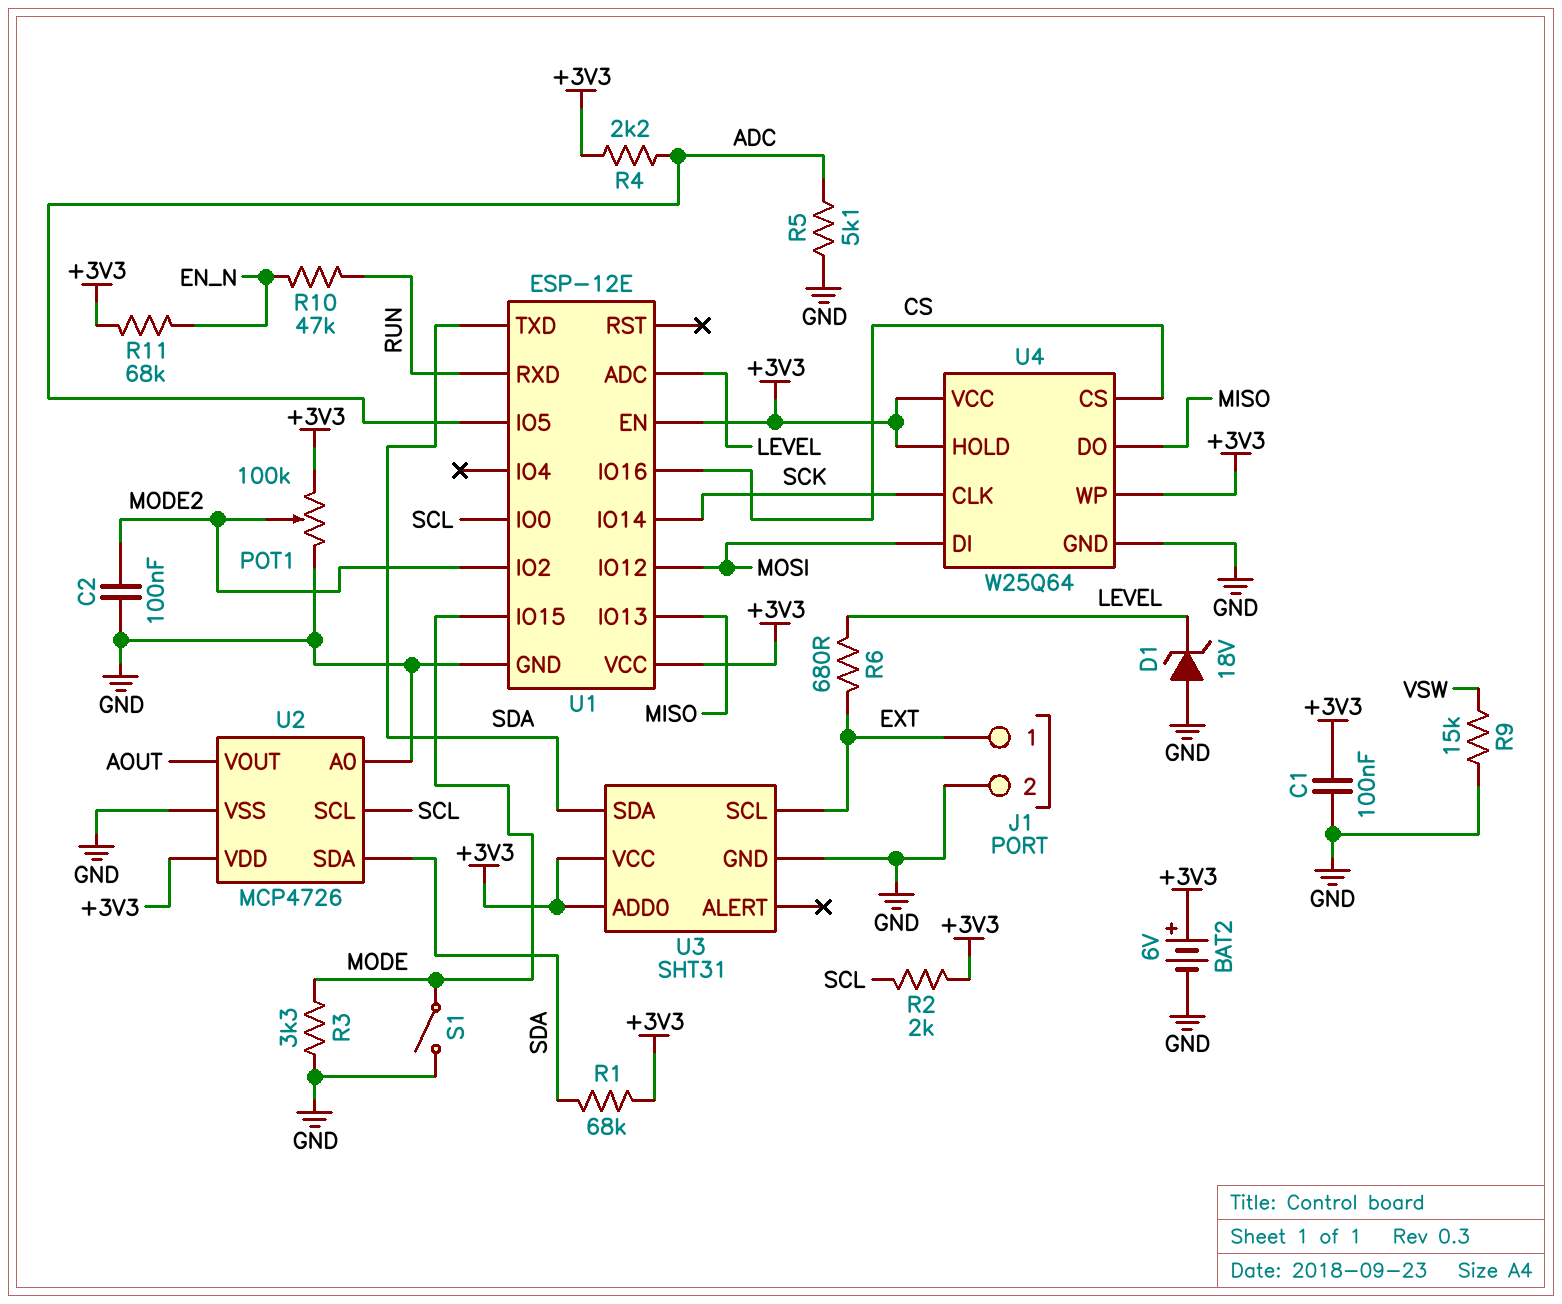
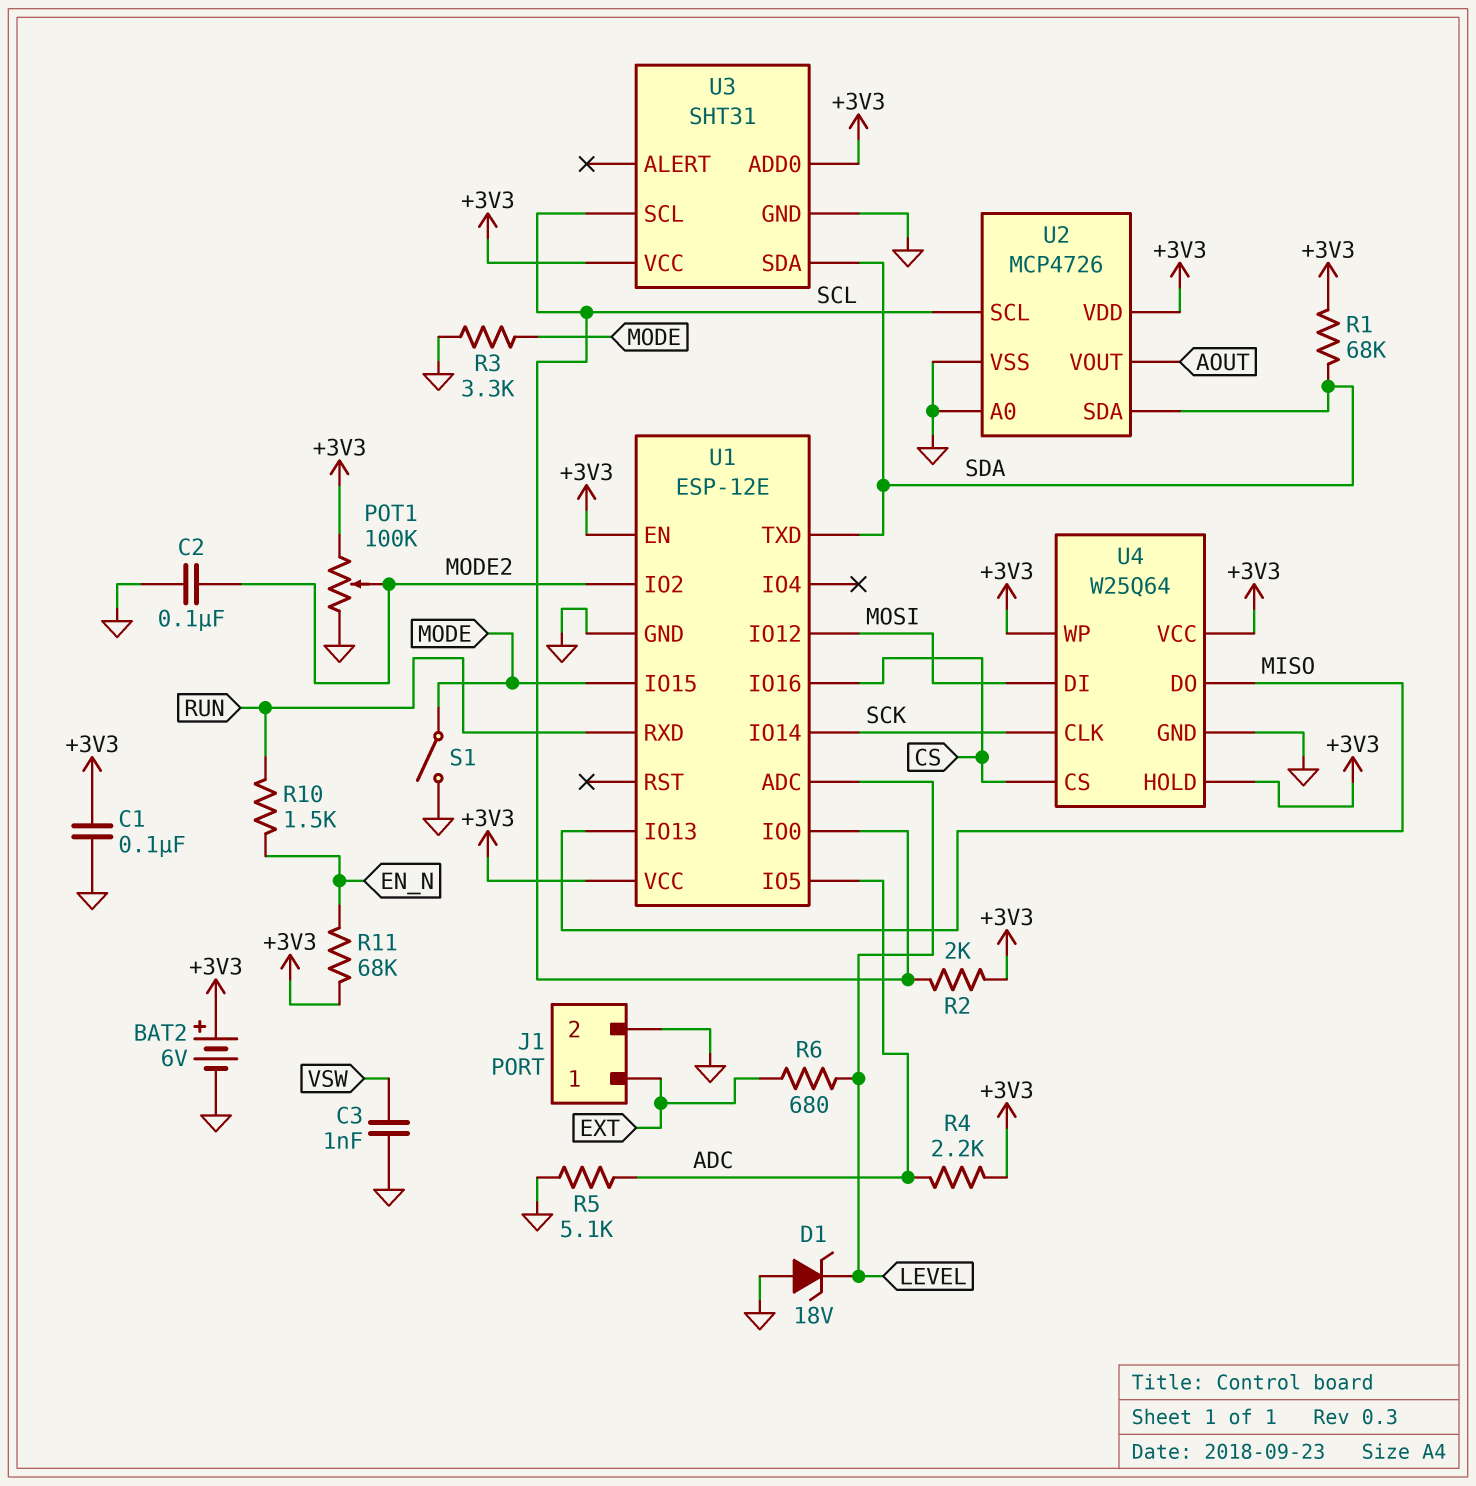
C3: none -> 1nF (GND, VSW)
R9: 15k (GND, VSW) -> none
R10: 47k (EN_N, RUN) -> 1.5k (EN_N, RUN)
U3 pin SCL: EXT -> SCL

